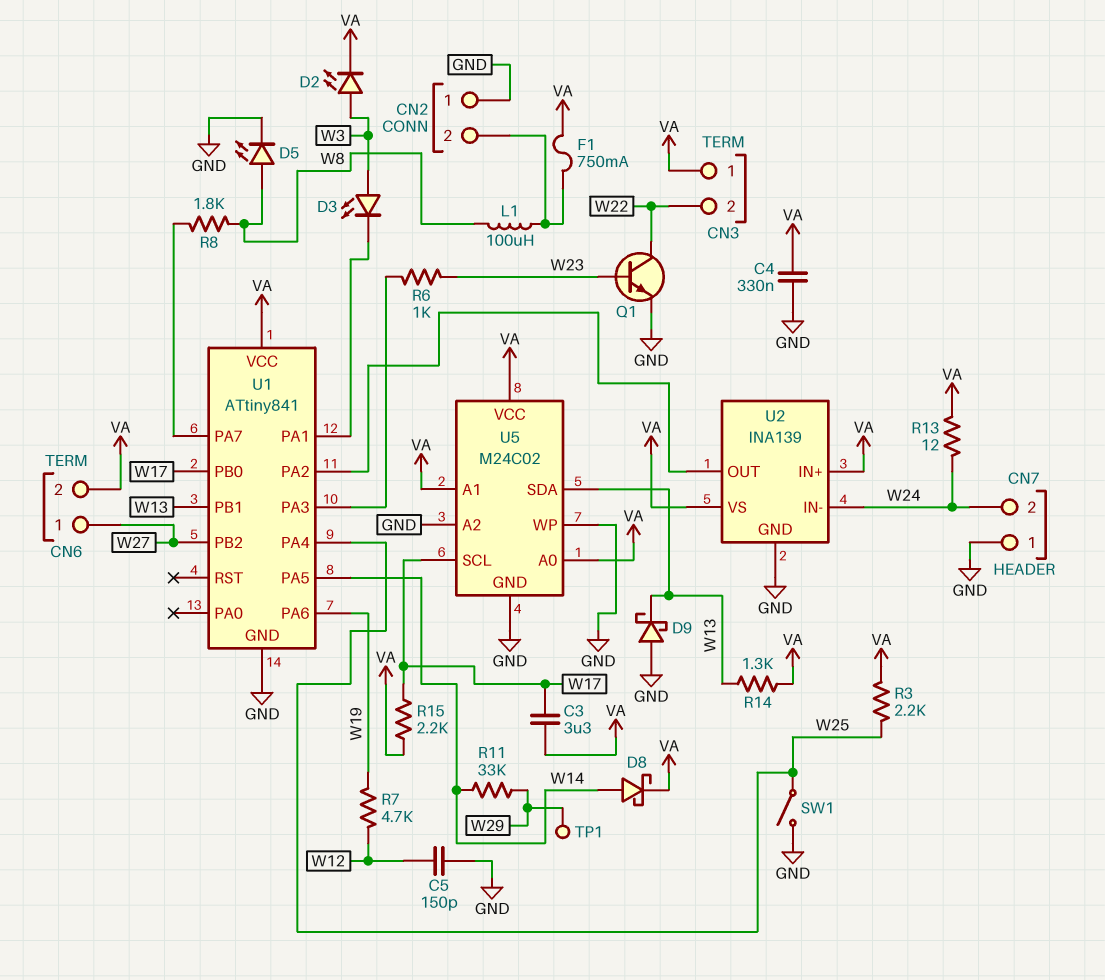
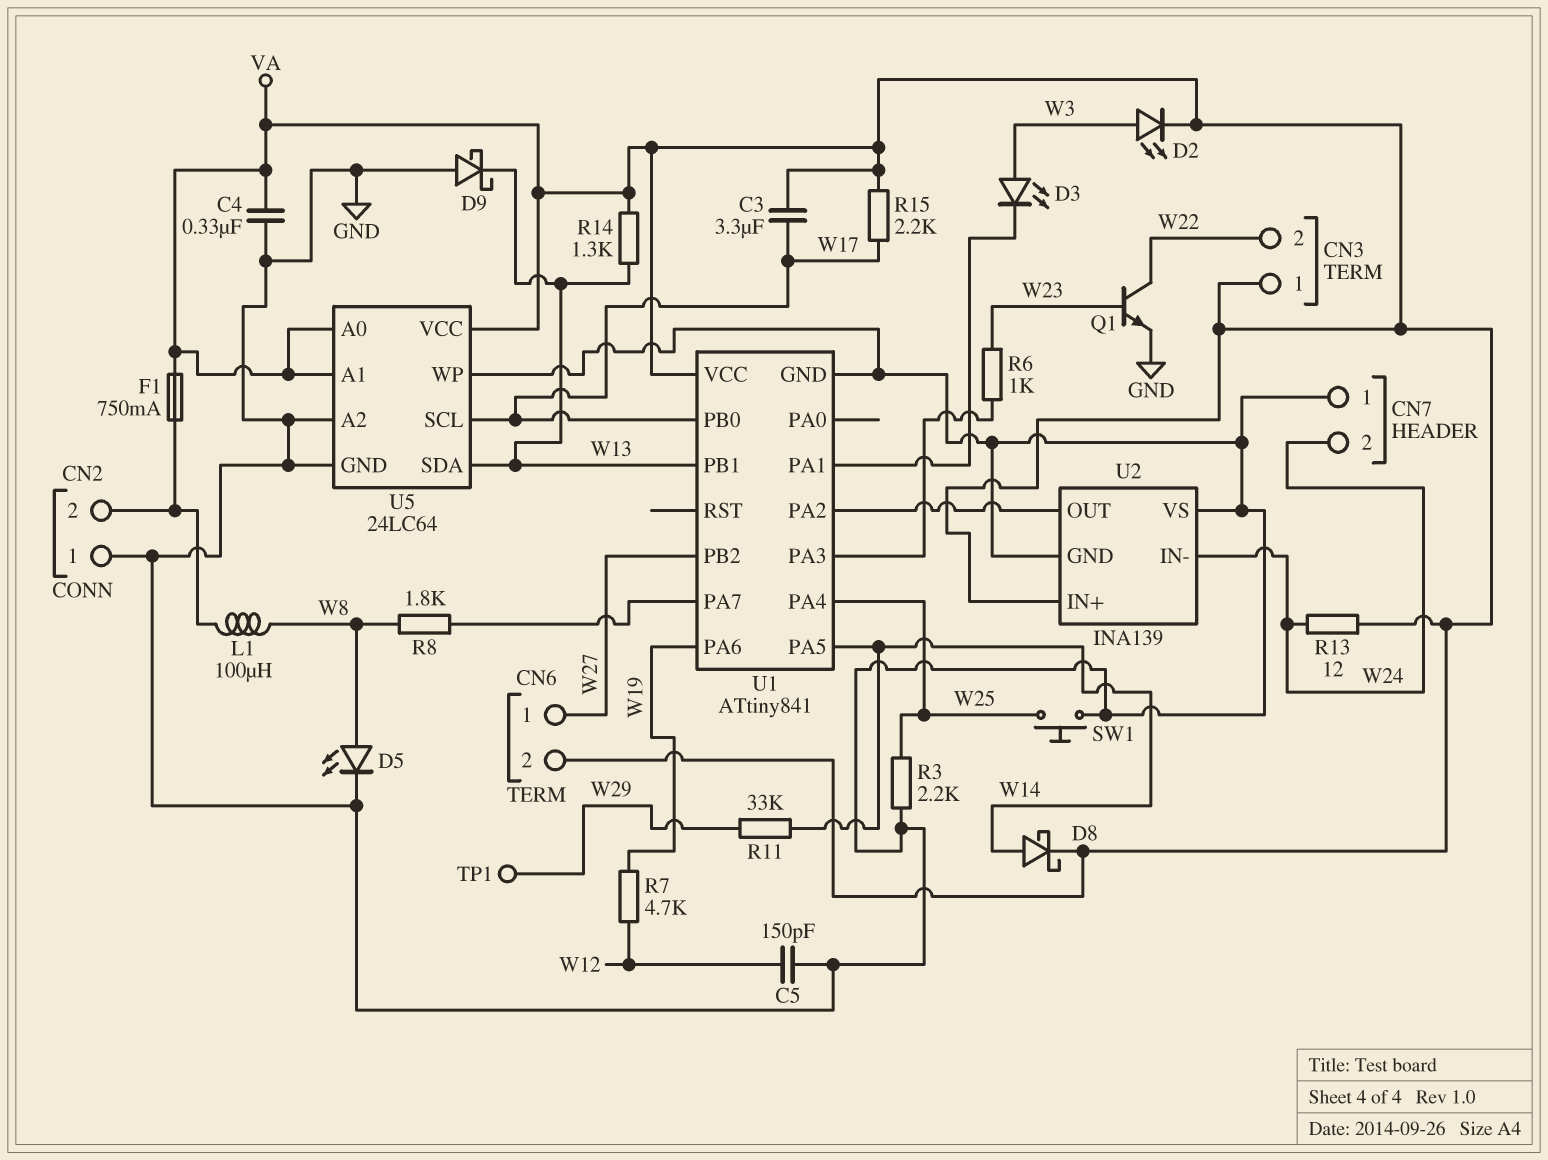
R3: 2.2k (VA, W25) -> 2.2k (GND, W25)
SW1: switch (GND, W25) -> button (GND, W25)
U2 pin VS: VA -> GND
U5: M24C02 -> 24LC64

